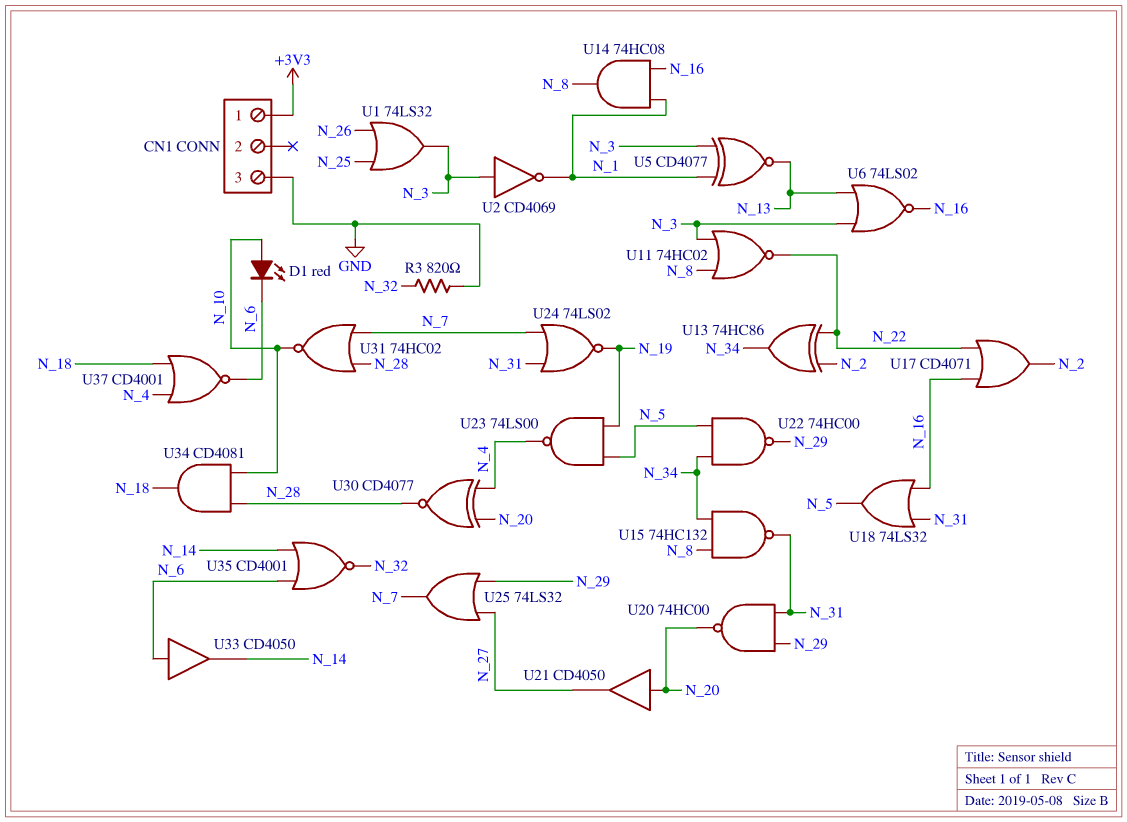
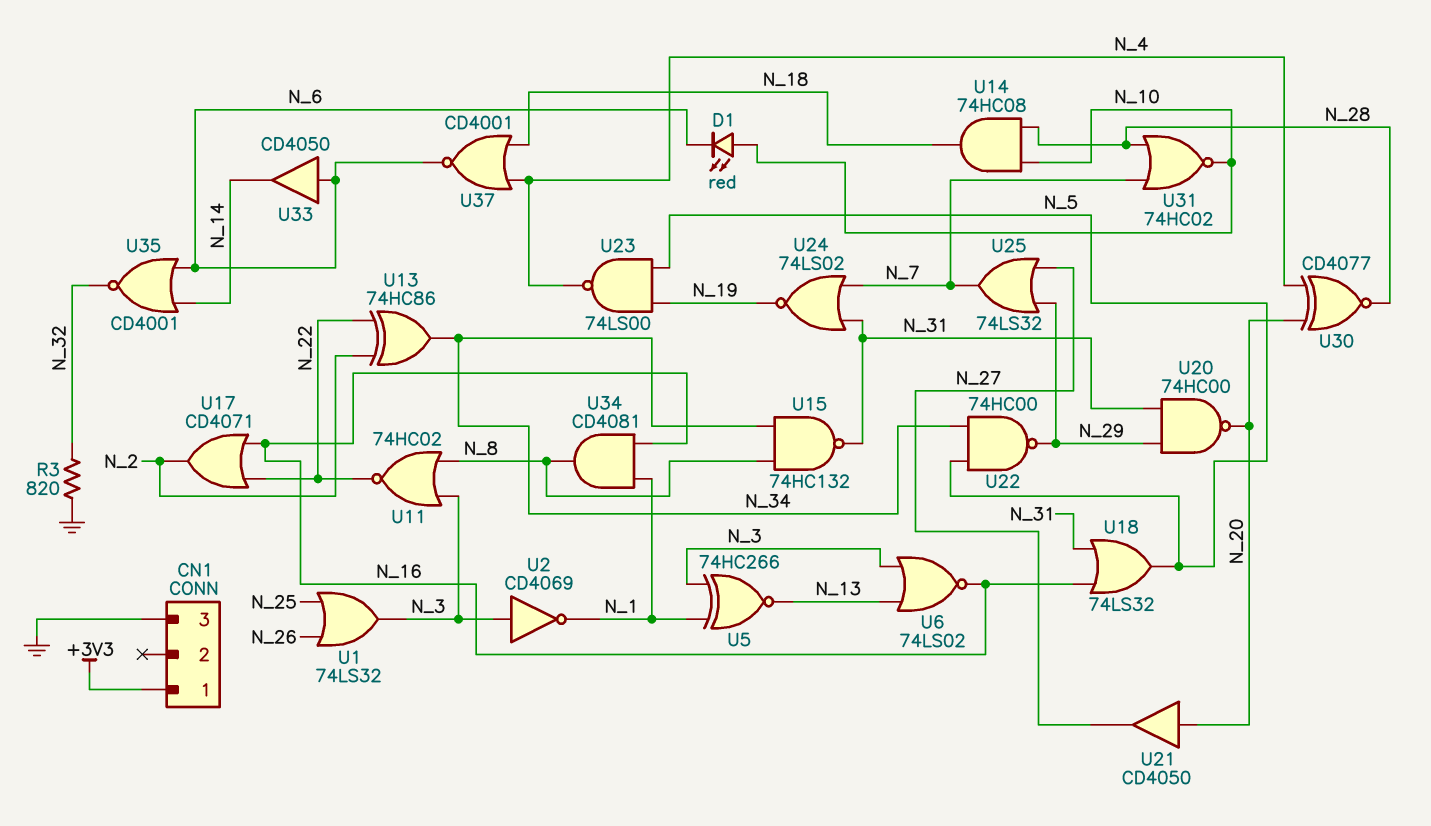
U5: XNOR CD4077 (in N_1, in N_3, out N_13) -> XNOR 74HC266 (in N_1, in N_3, out N_13)
U14: AND 74HC08 (in N_1, in N_16, out N_8) -> AND 74HC08 (in N_10, in N_28, out N_18)
U34: AND CD4081 (in N_10, in N_28, out N_18) -> AND CD4081 (in N_1, in N_16, out N_8)

